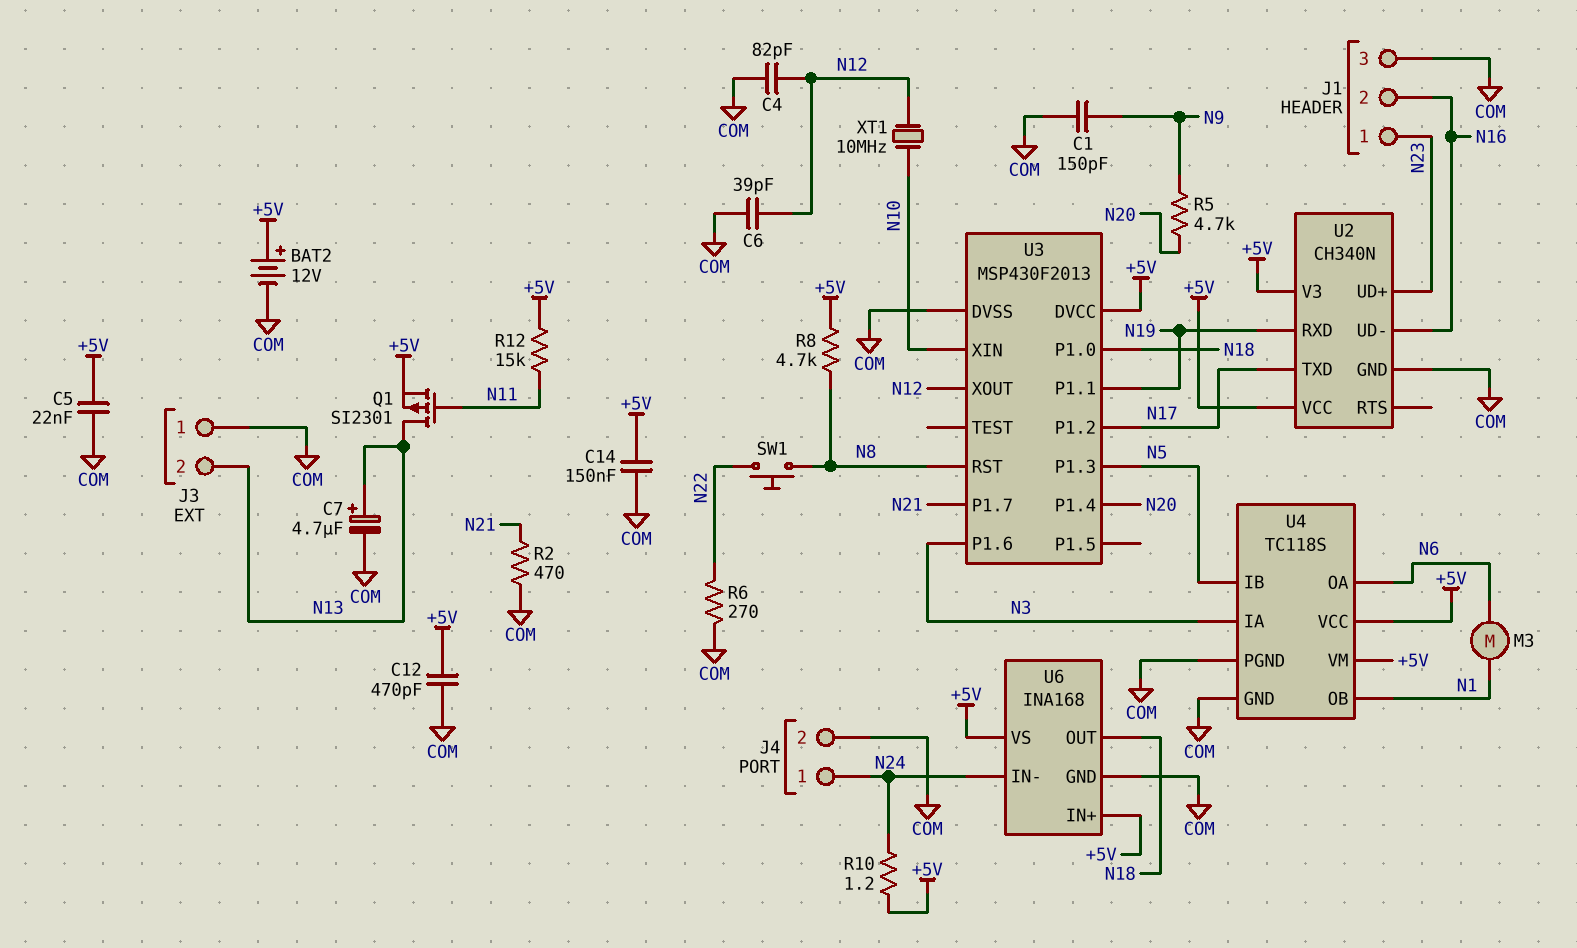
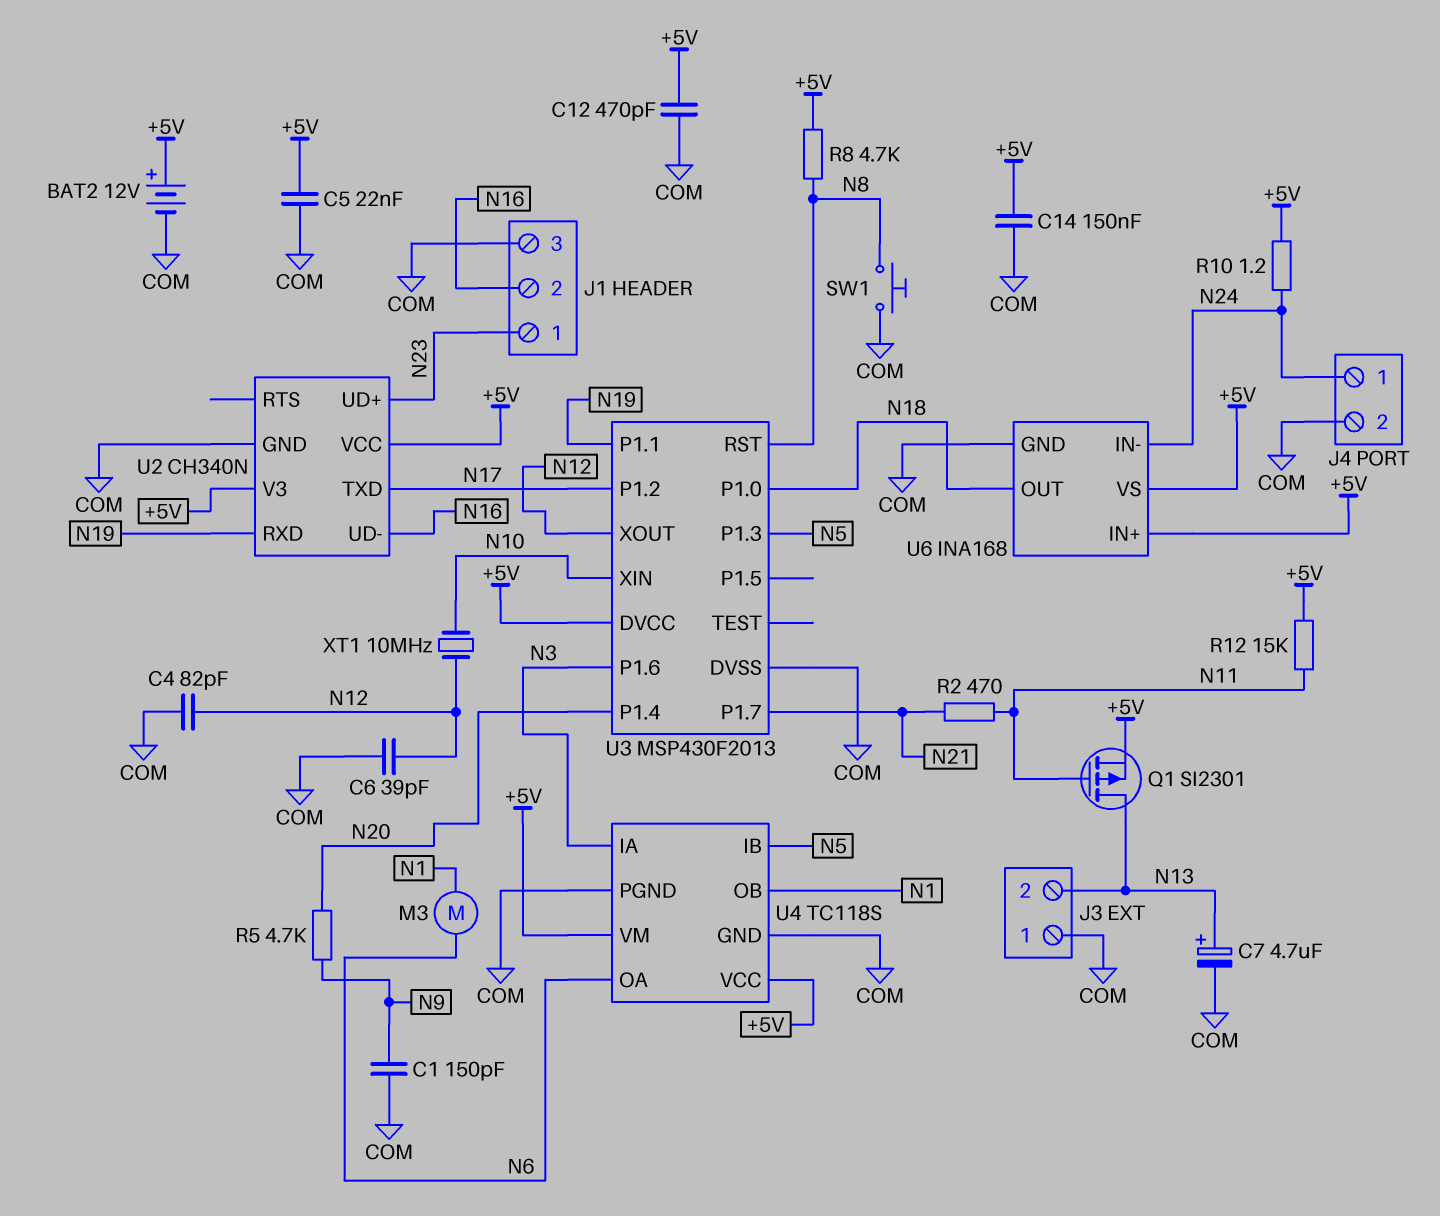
R2: 470 (COM, N21) -> 470 (N11, N21)
R6: 270 (COM, N22) -> none
SW1: button (N8, N22) -> button (COM, N8)

